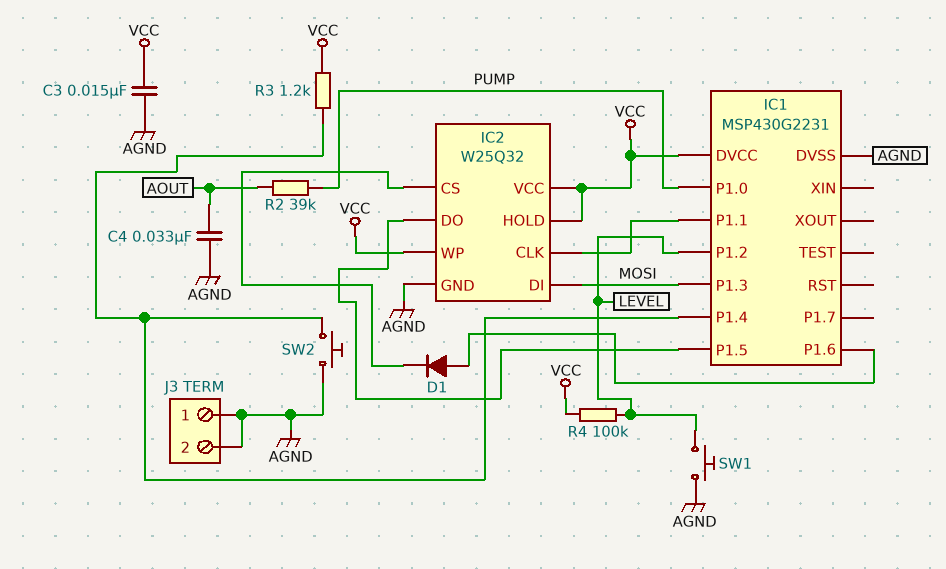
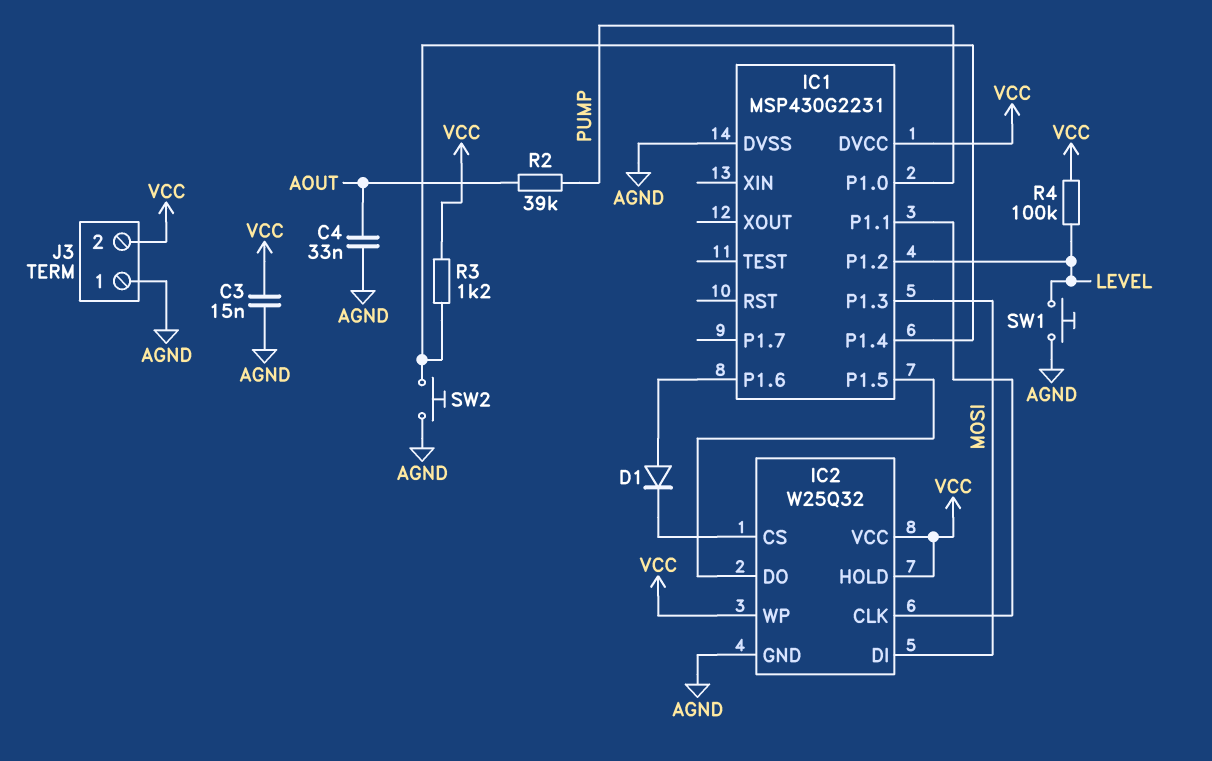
J3 pin 2: AGND -> VCC

